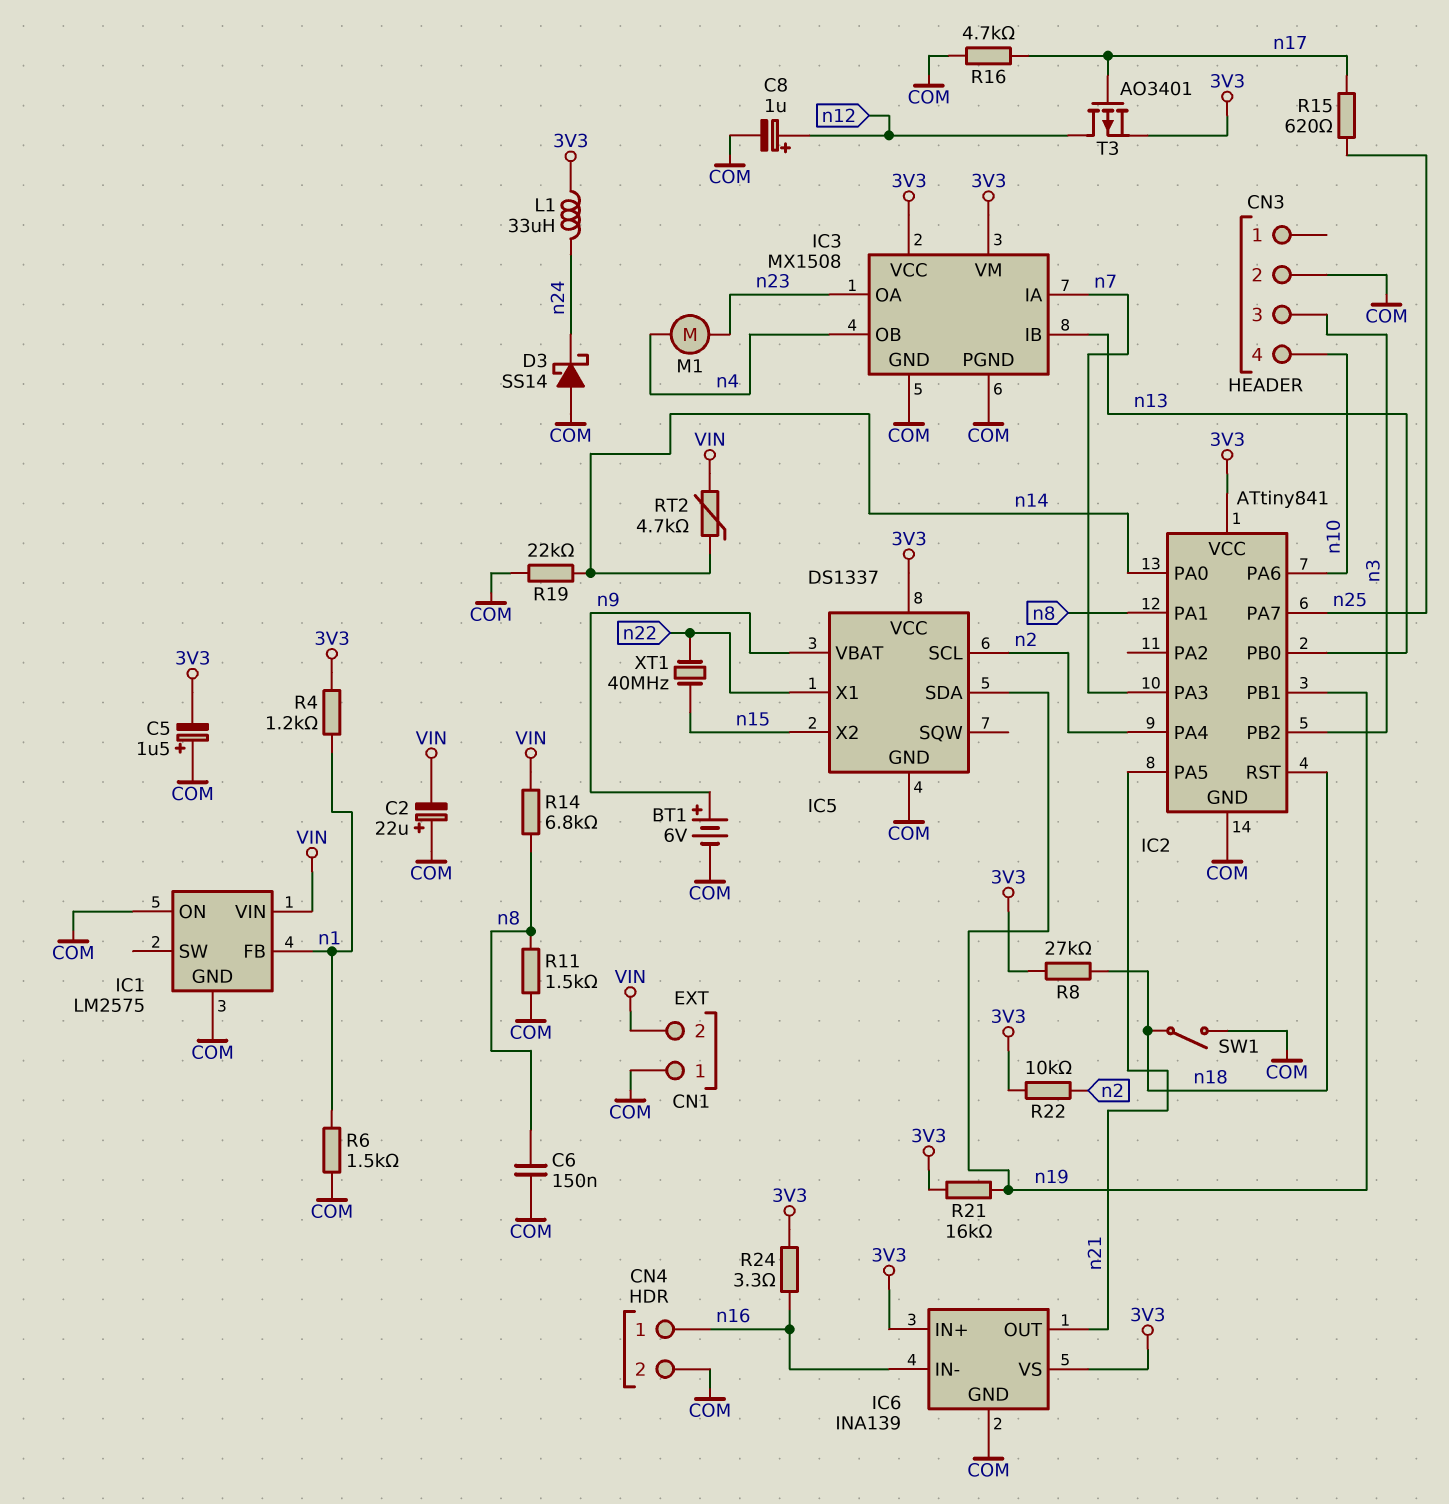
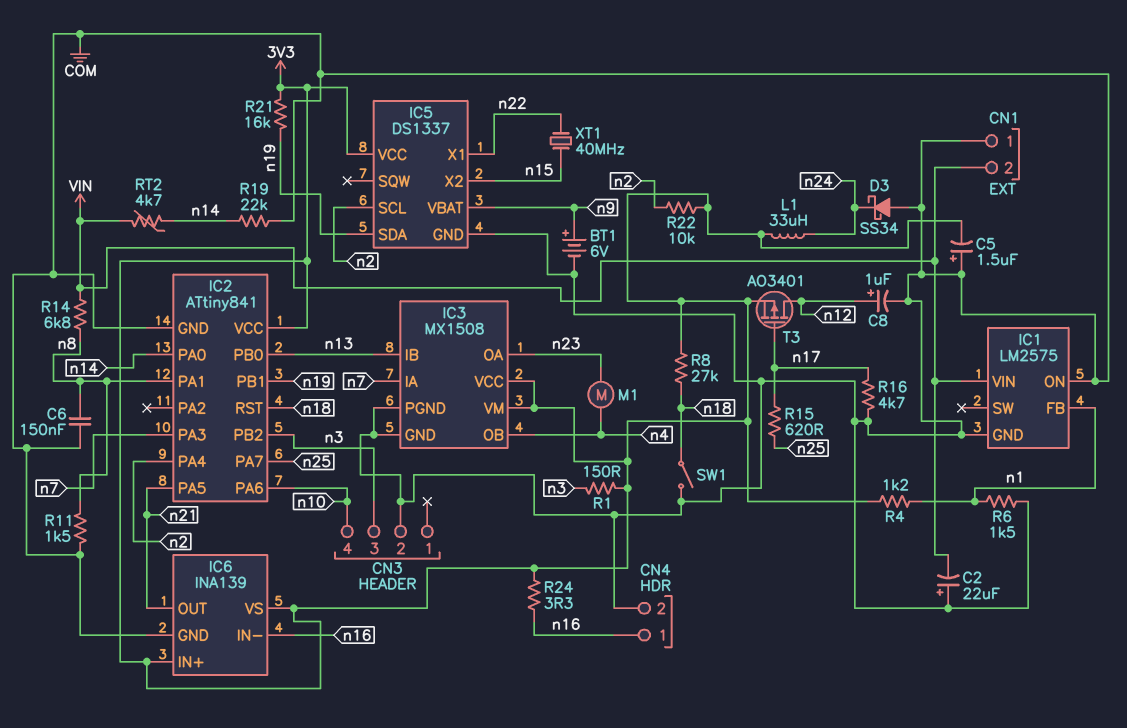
D3: schottky SS14 (A COM, K n24) -> schottky SS34 (A COM, K n24)
R1: none -> 150 (3V3, n3)

